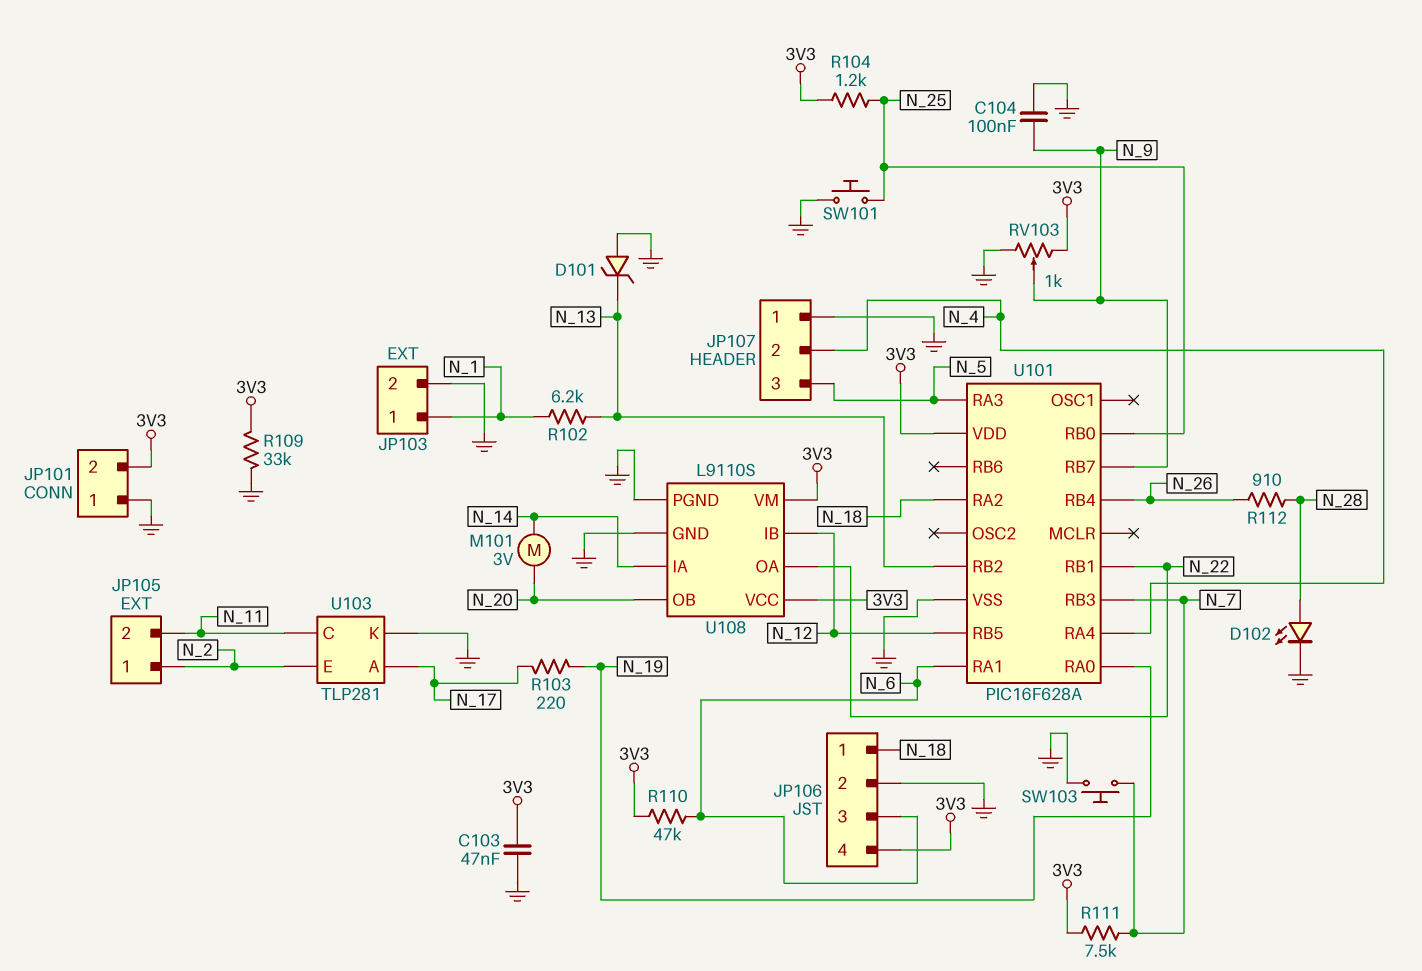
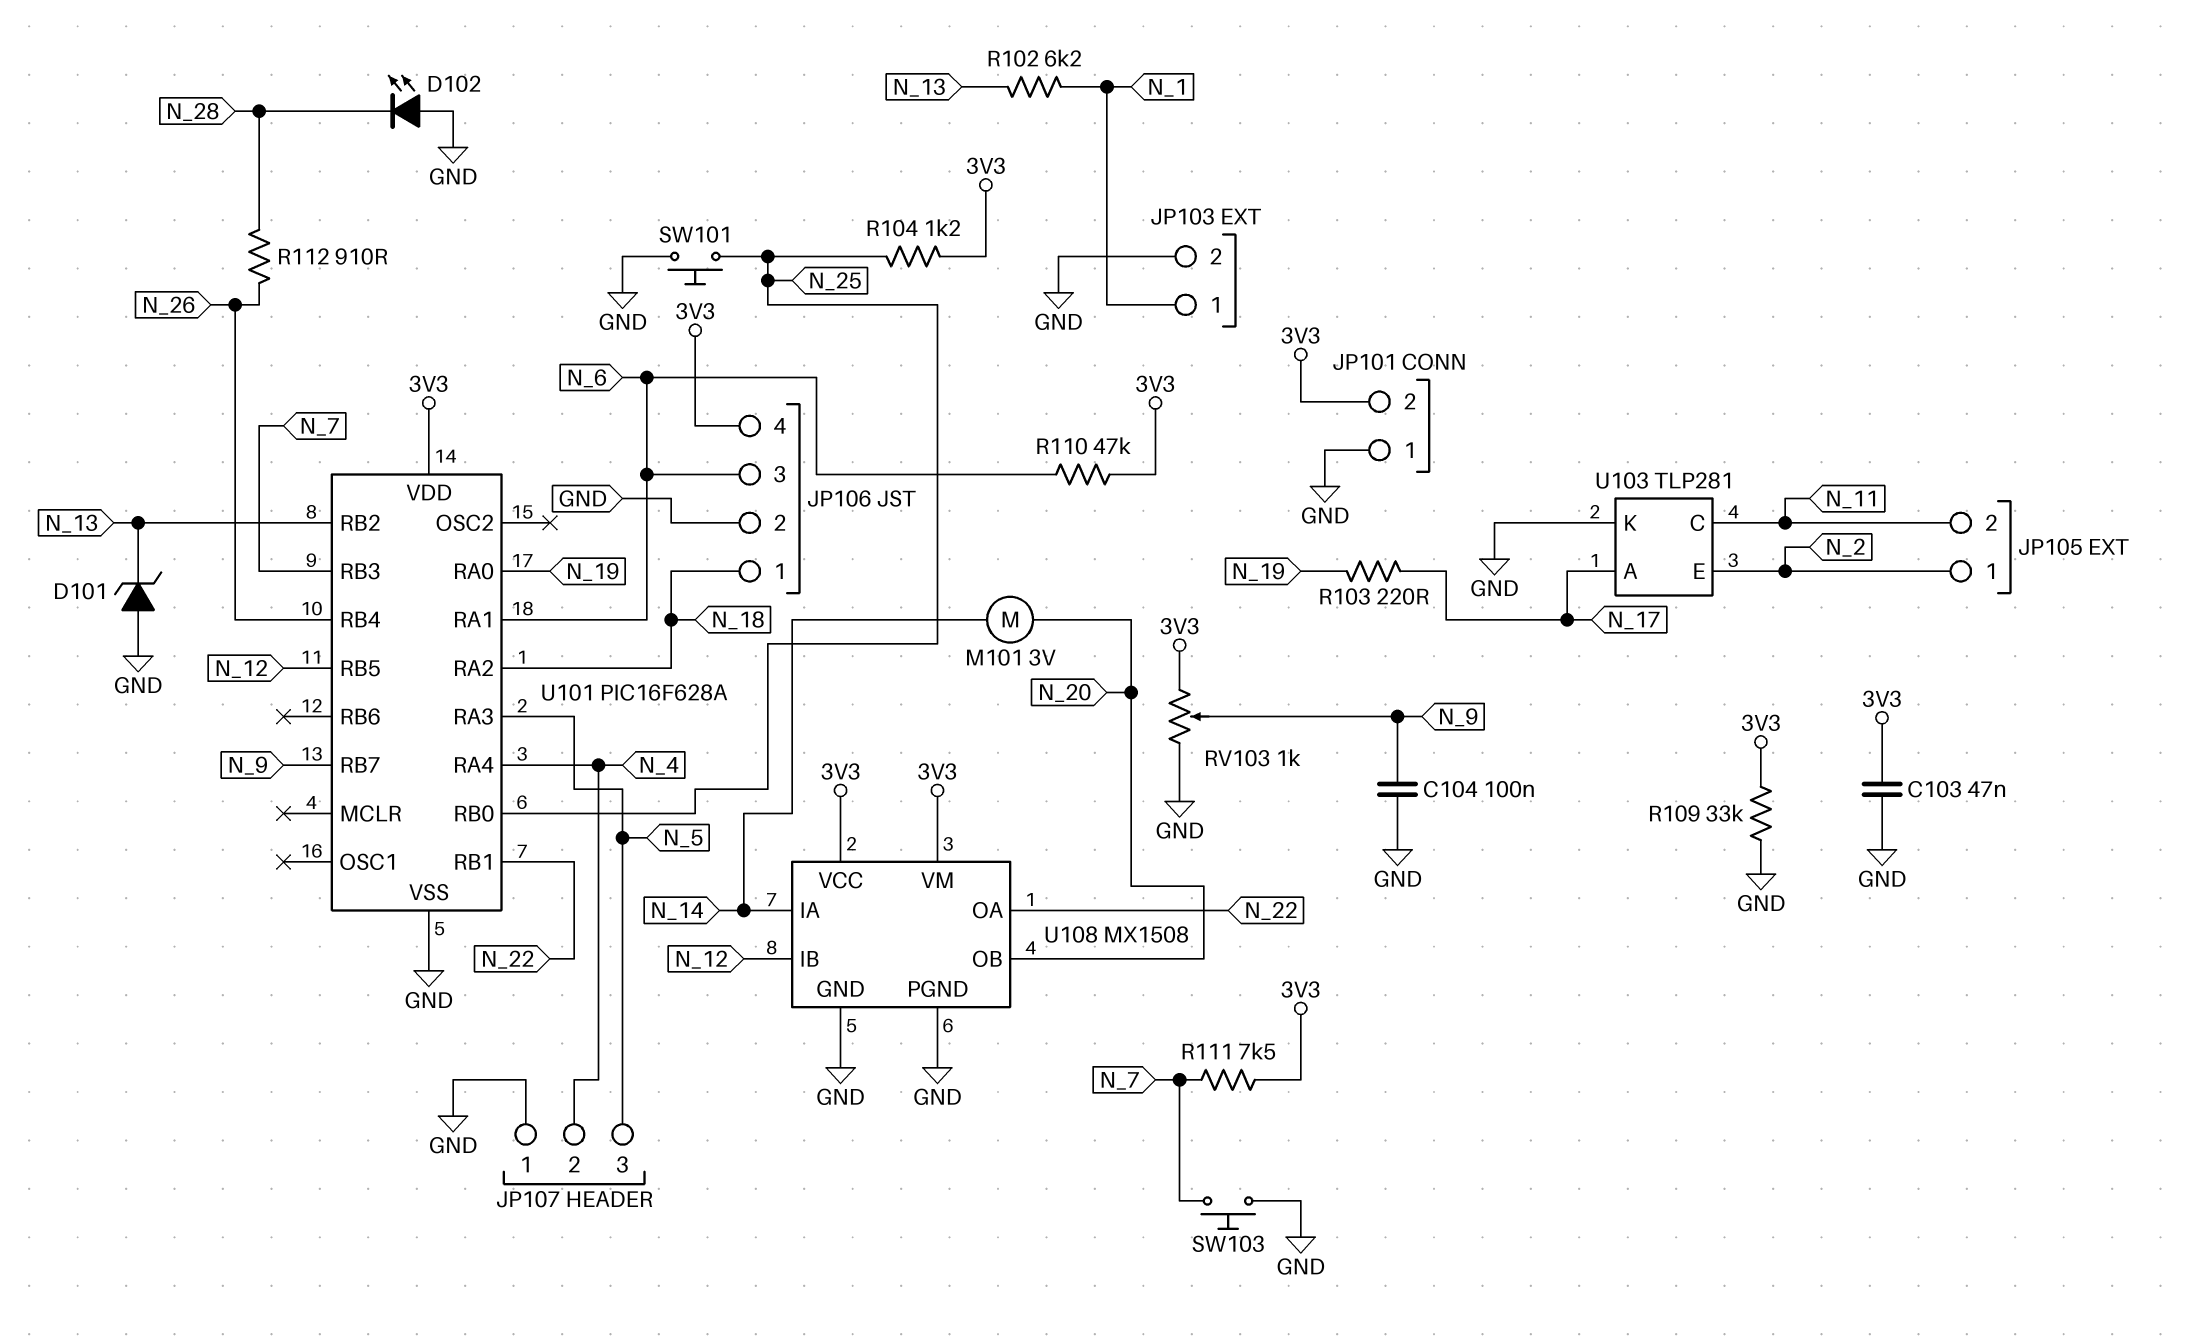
D102: LED (A N_28, K GND) -> LED (A GND, K N_28)
U108: L9110S -> MX1508

